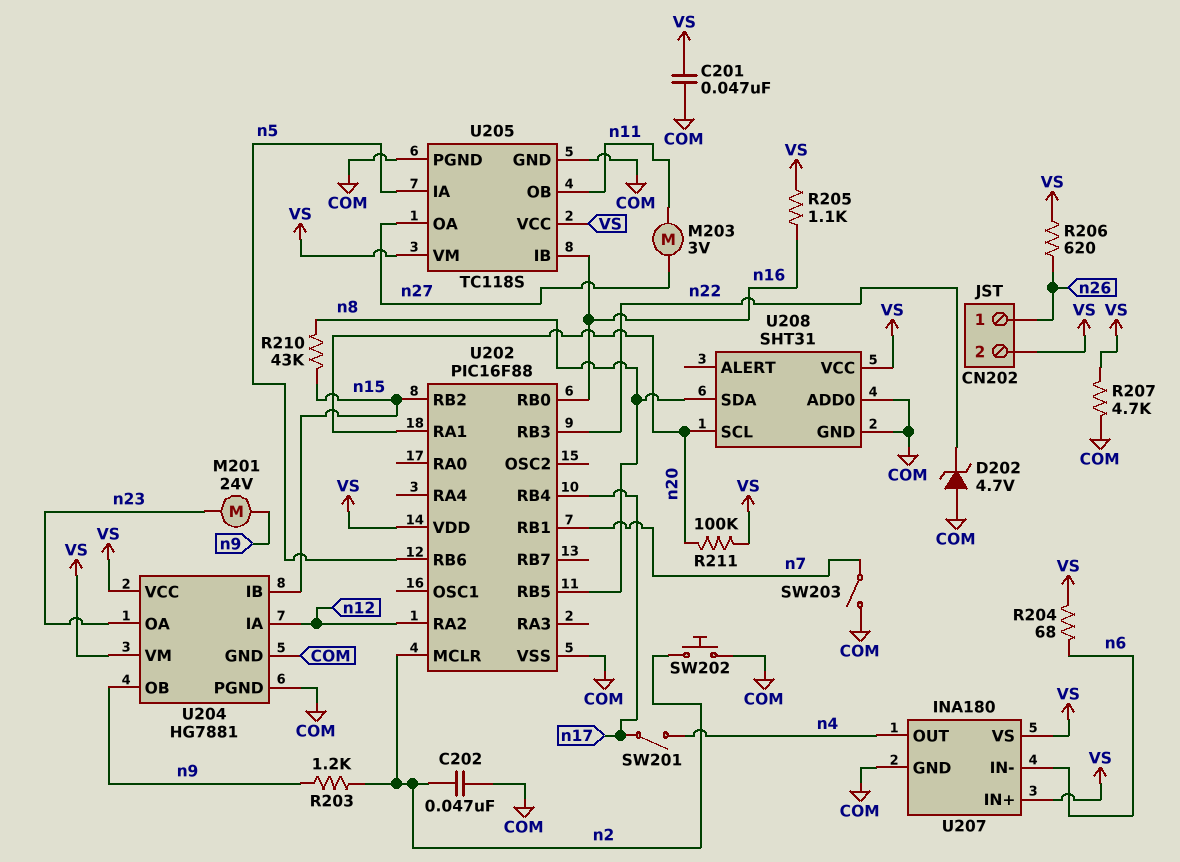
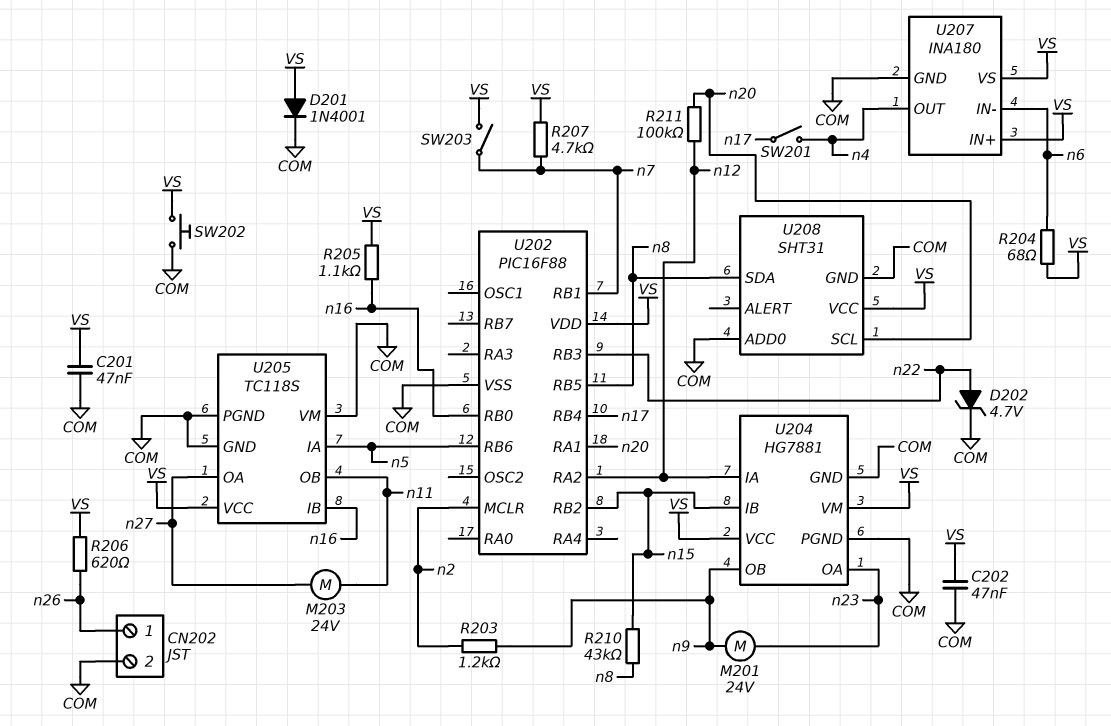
C202: 47nF (COM, n2) -> 47nF (COM, VS)
CN202 pin 2: VS -> COM
D201: none -> diode 1N4001 (A VS, K COM)
D202: zener 4.7V (A COM, K n22) -> zener 4.7V (A n22, K COM)
M203: motor 3V (n11, n27) -> motor 24V (n11, n27)
R207: 4.7k (COM, VS) -> 4.7k (VS, n7)
R211: 100k (VS, n20) -> 100k (n12, n20)
SW202: button (COM, n2) -> button (COM, VS)
SW203: switch (COM, n7) -> switch (VS, n7)
U205 pin VM: VS -> COM

